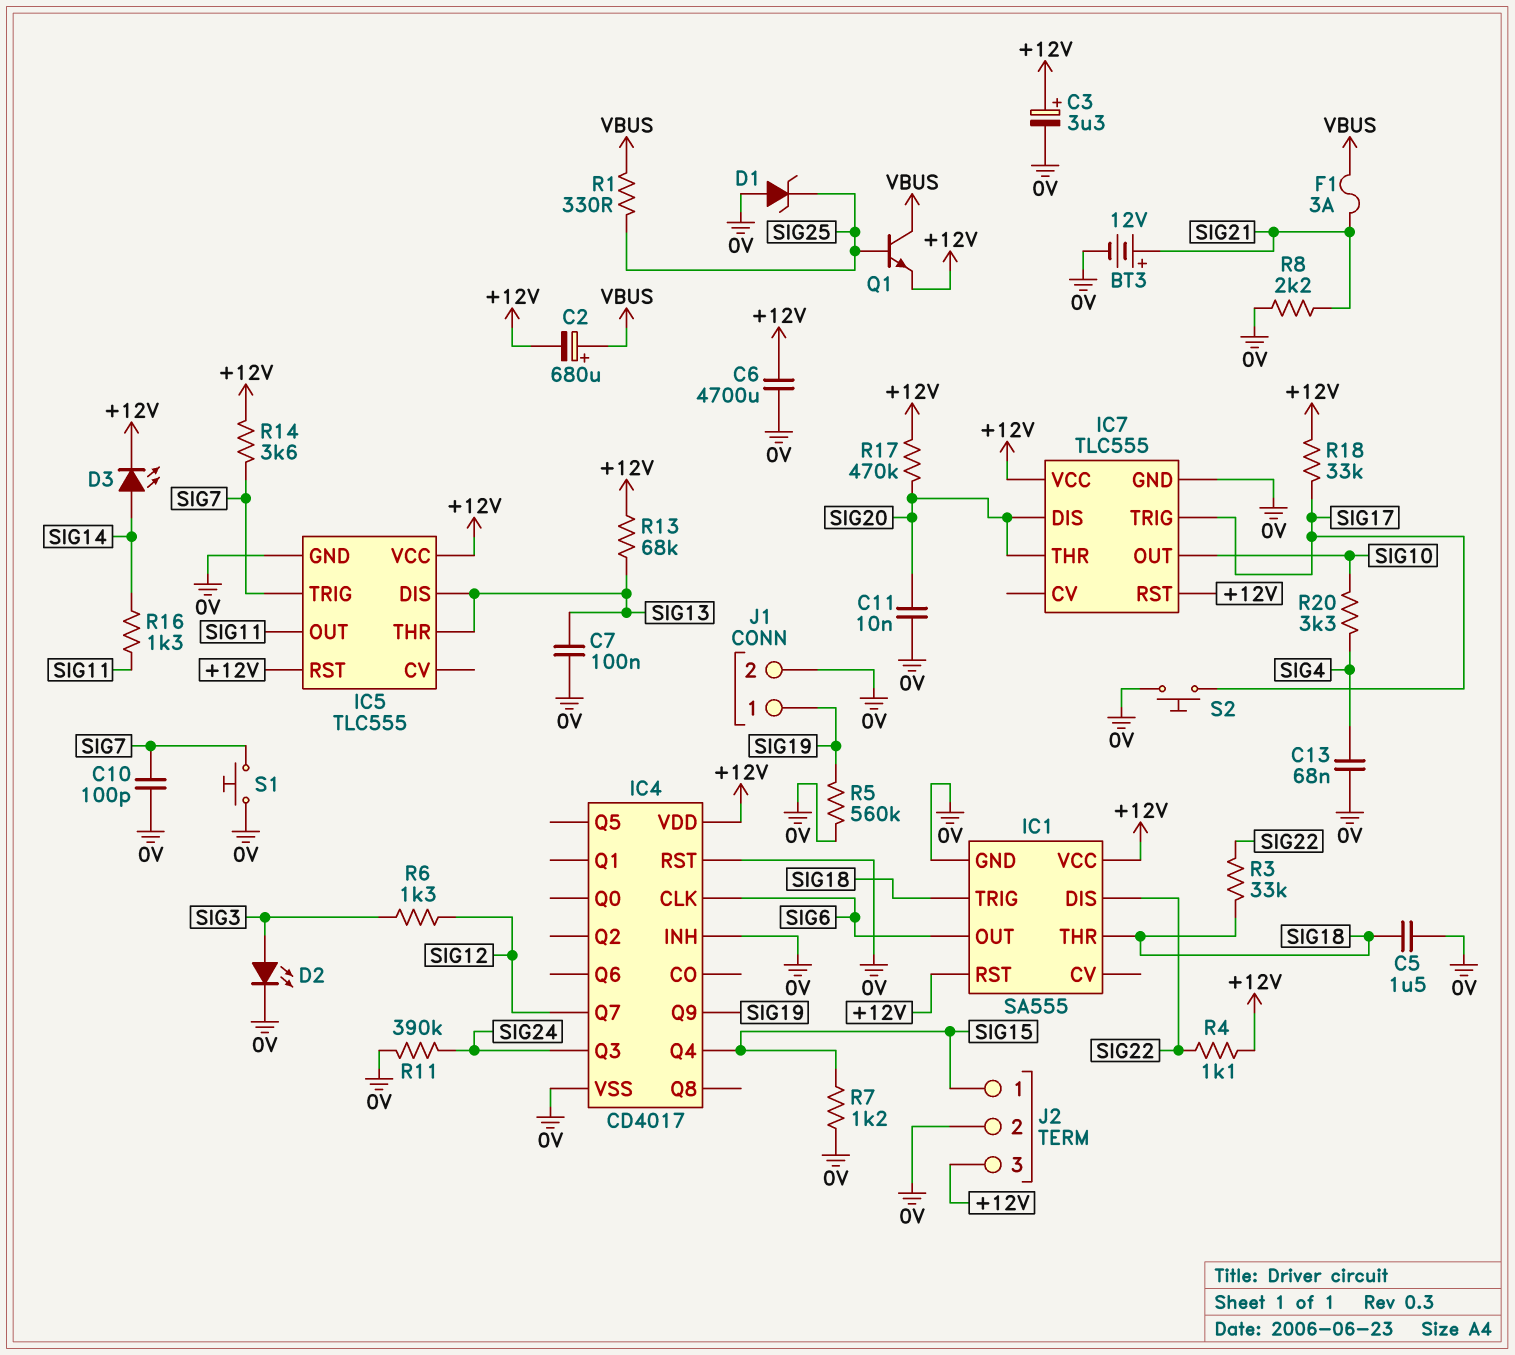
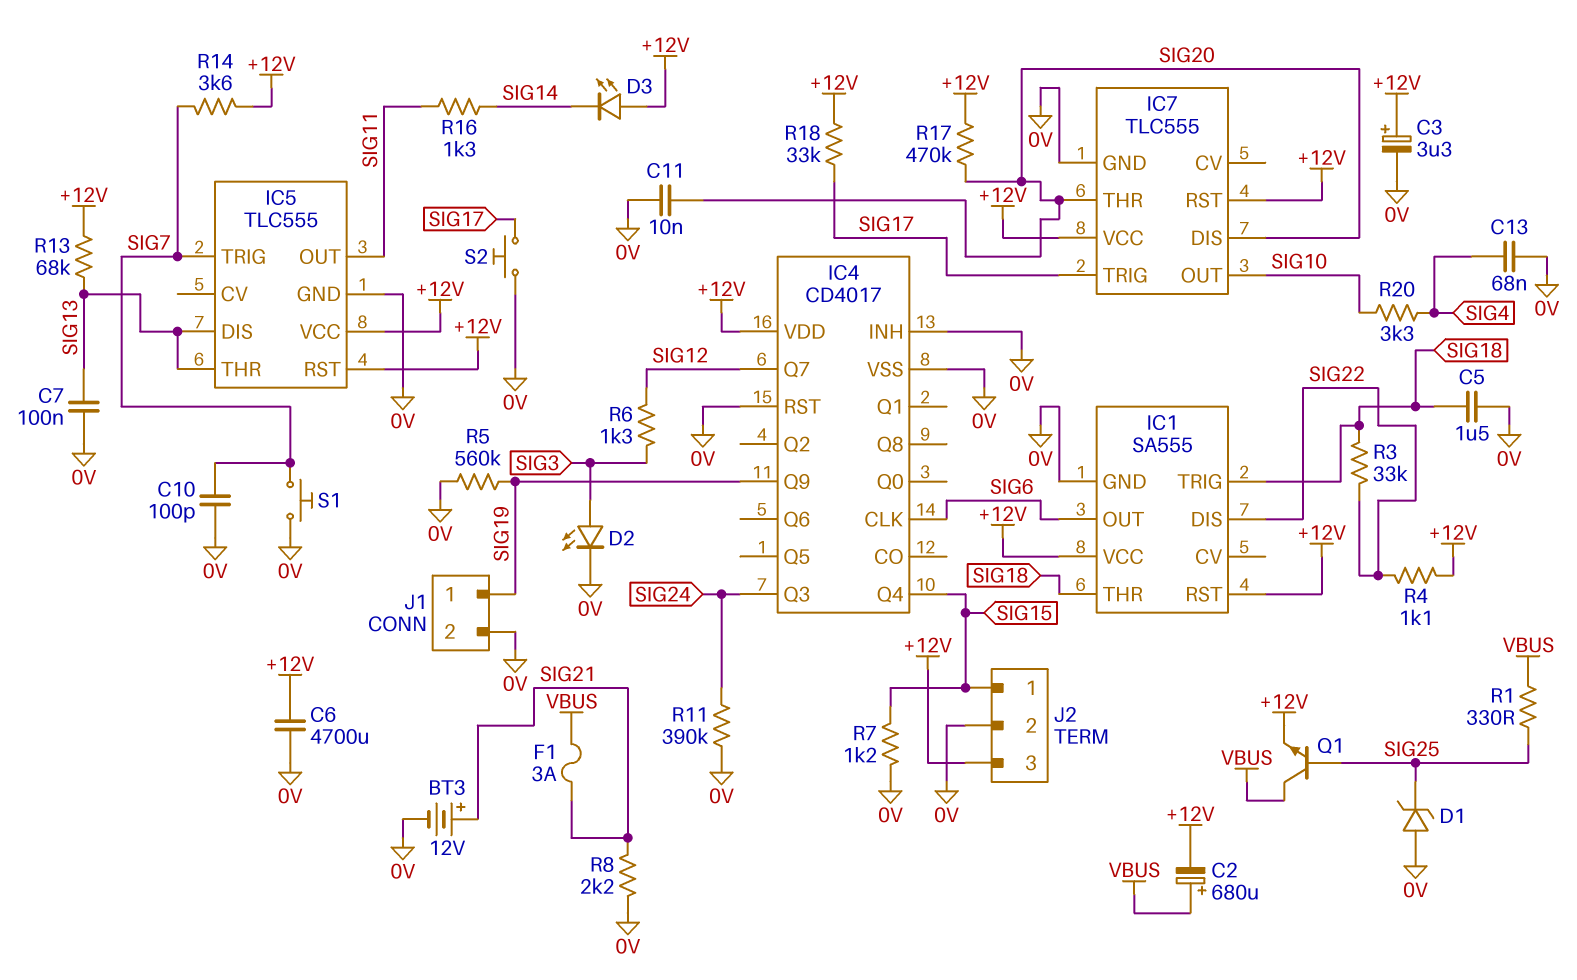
D3: LED (A SIG14, K +12V) -> LED (A +12V, K SIG14)

